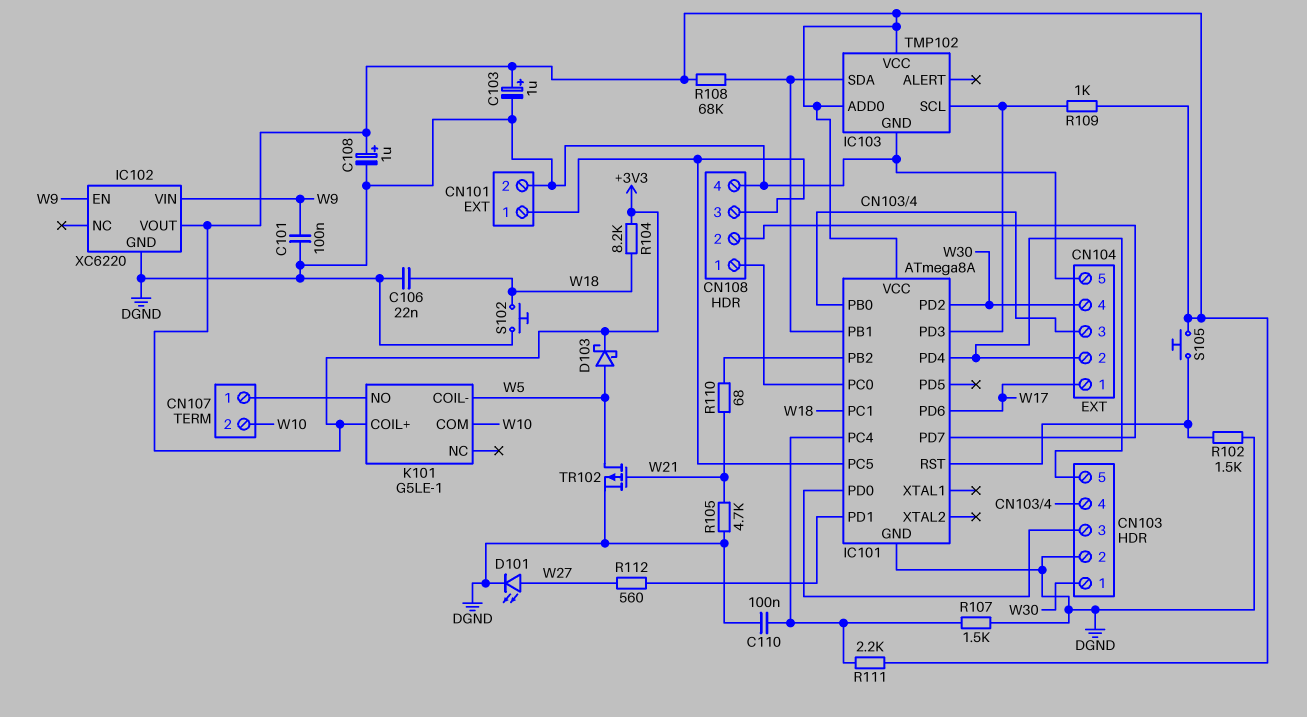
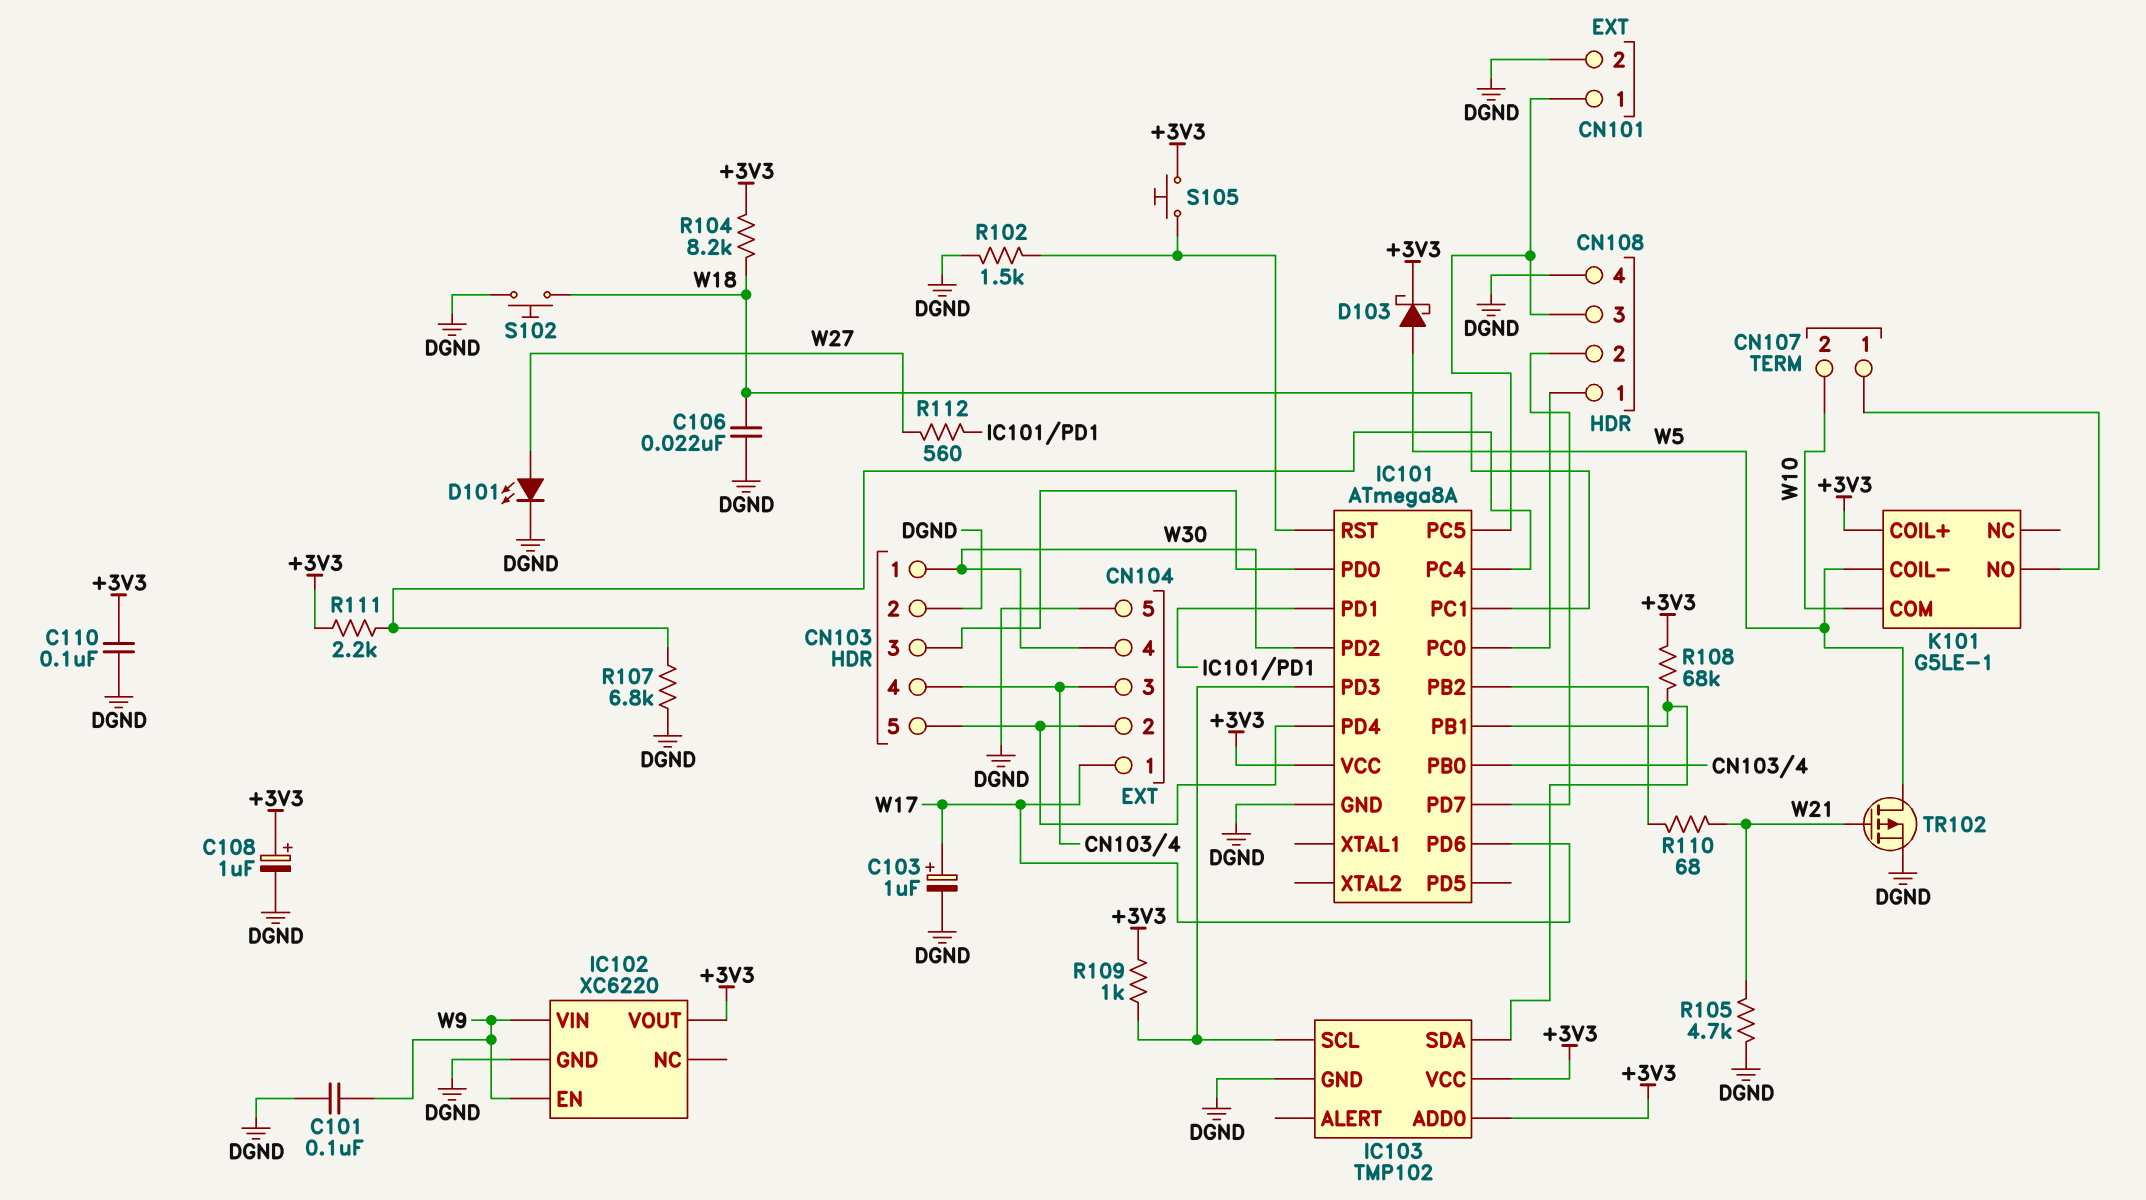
C103: 1uF (plus +3V3, minus DGND) -> 1uF (plus W17, minus DGND)
C110: 100nF (DGND, IC101/PC4) -> 100nF (+3V3, DGND)
R107: 1.5k (DGND, IC101/PC4) -> 6.8k (DGND, IC101/PC4)

